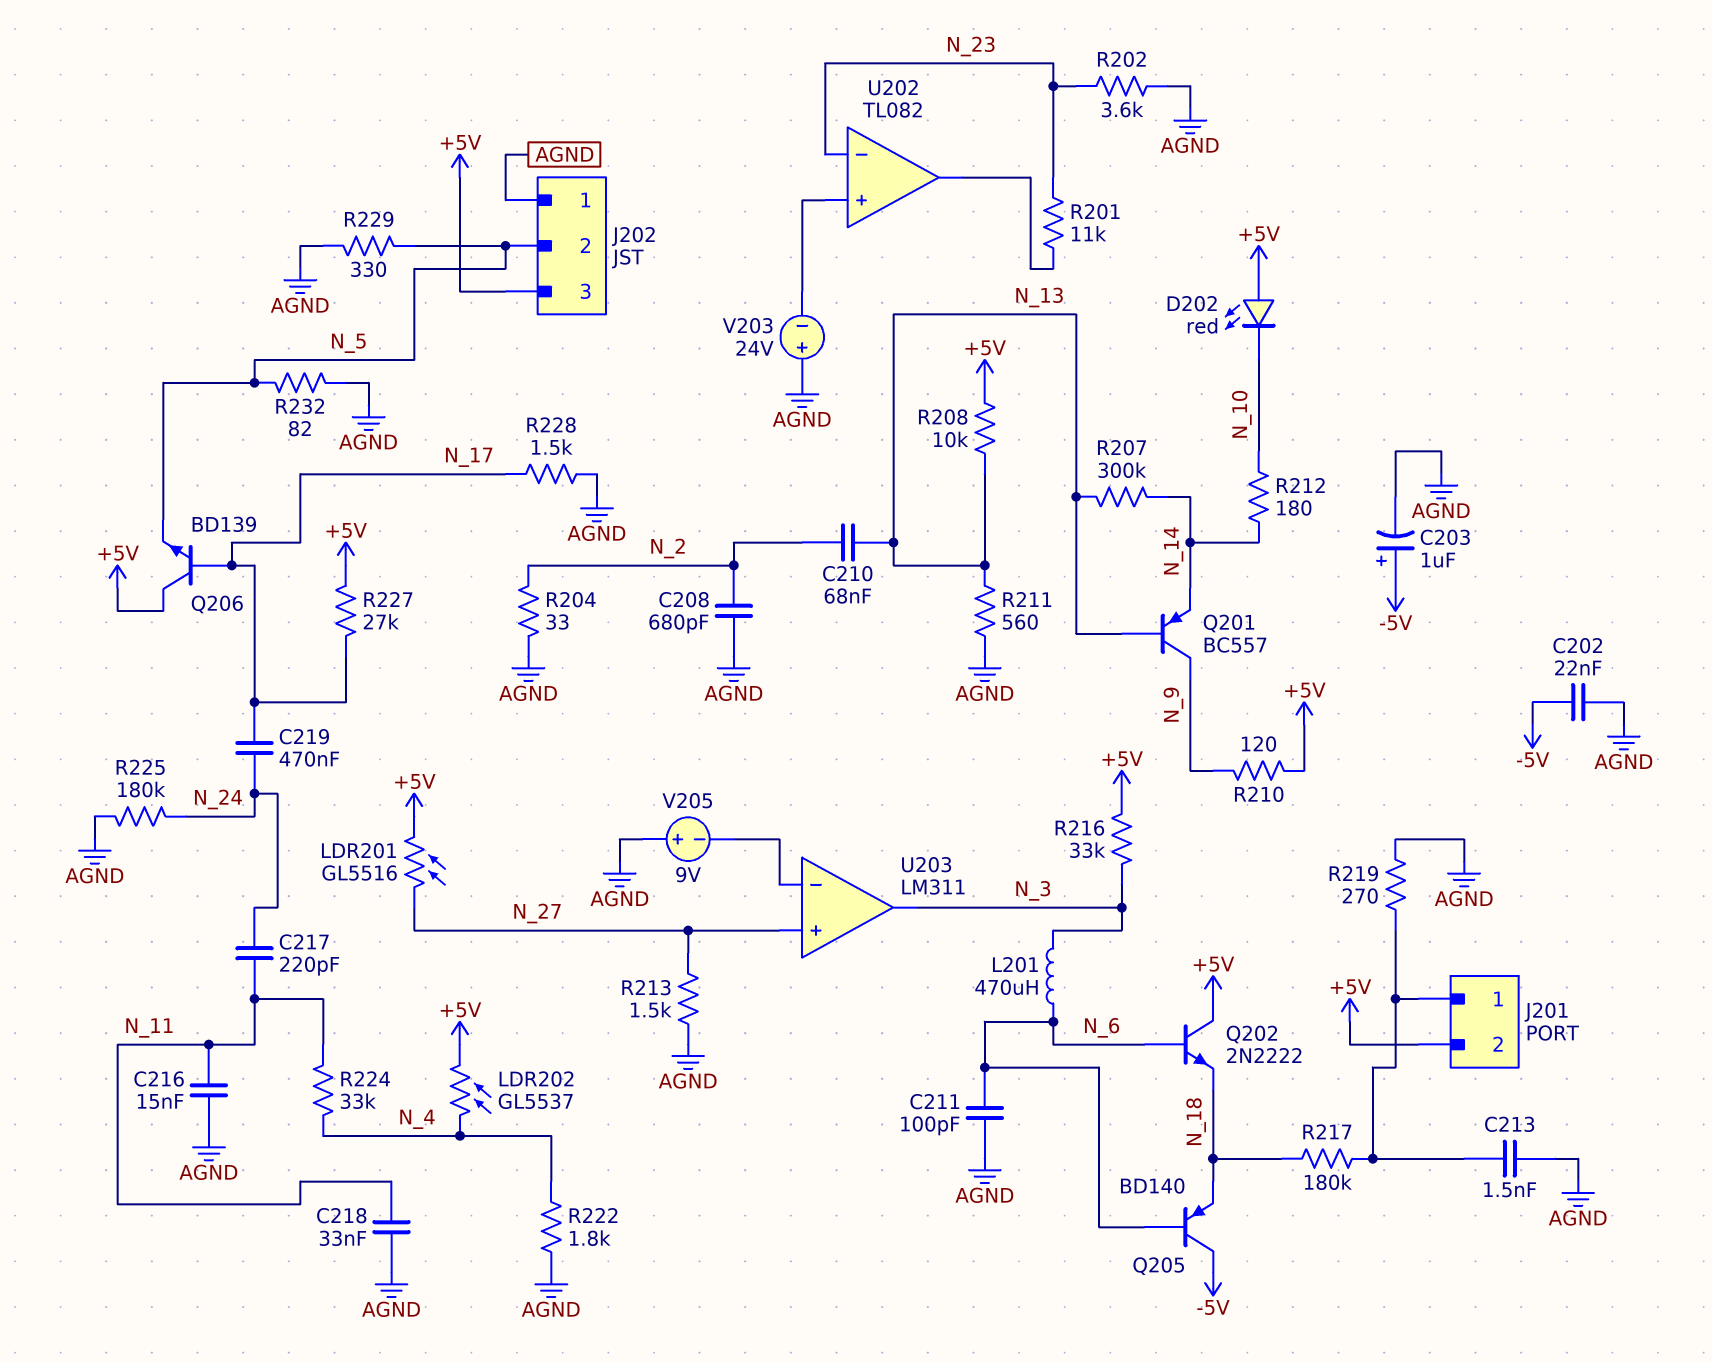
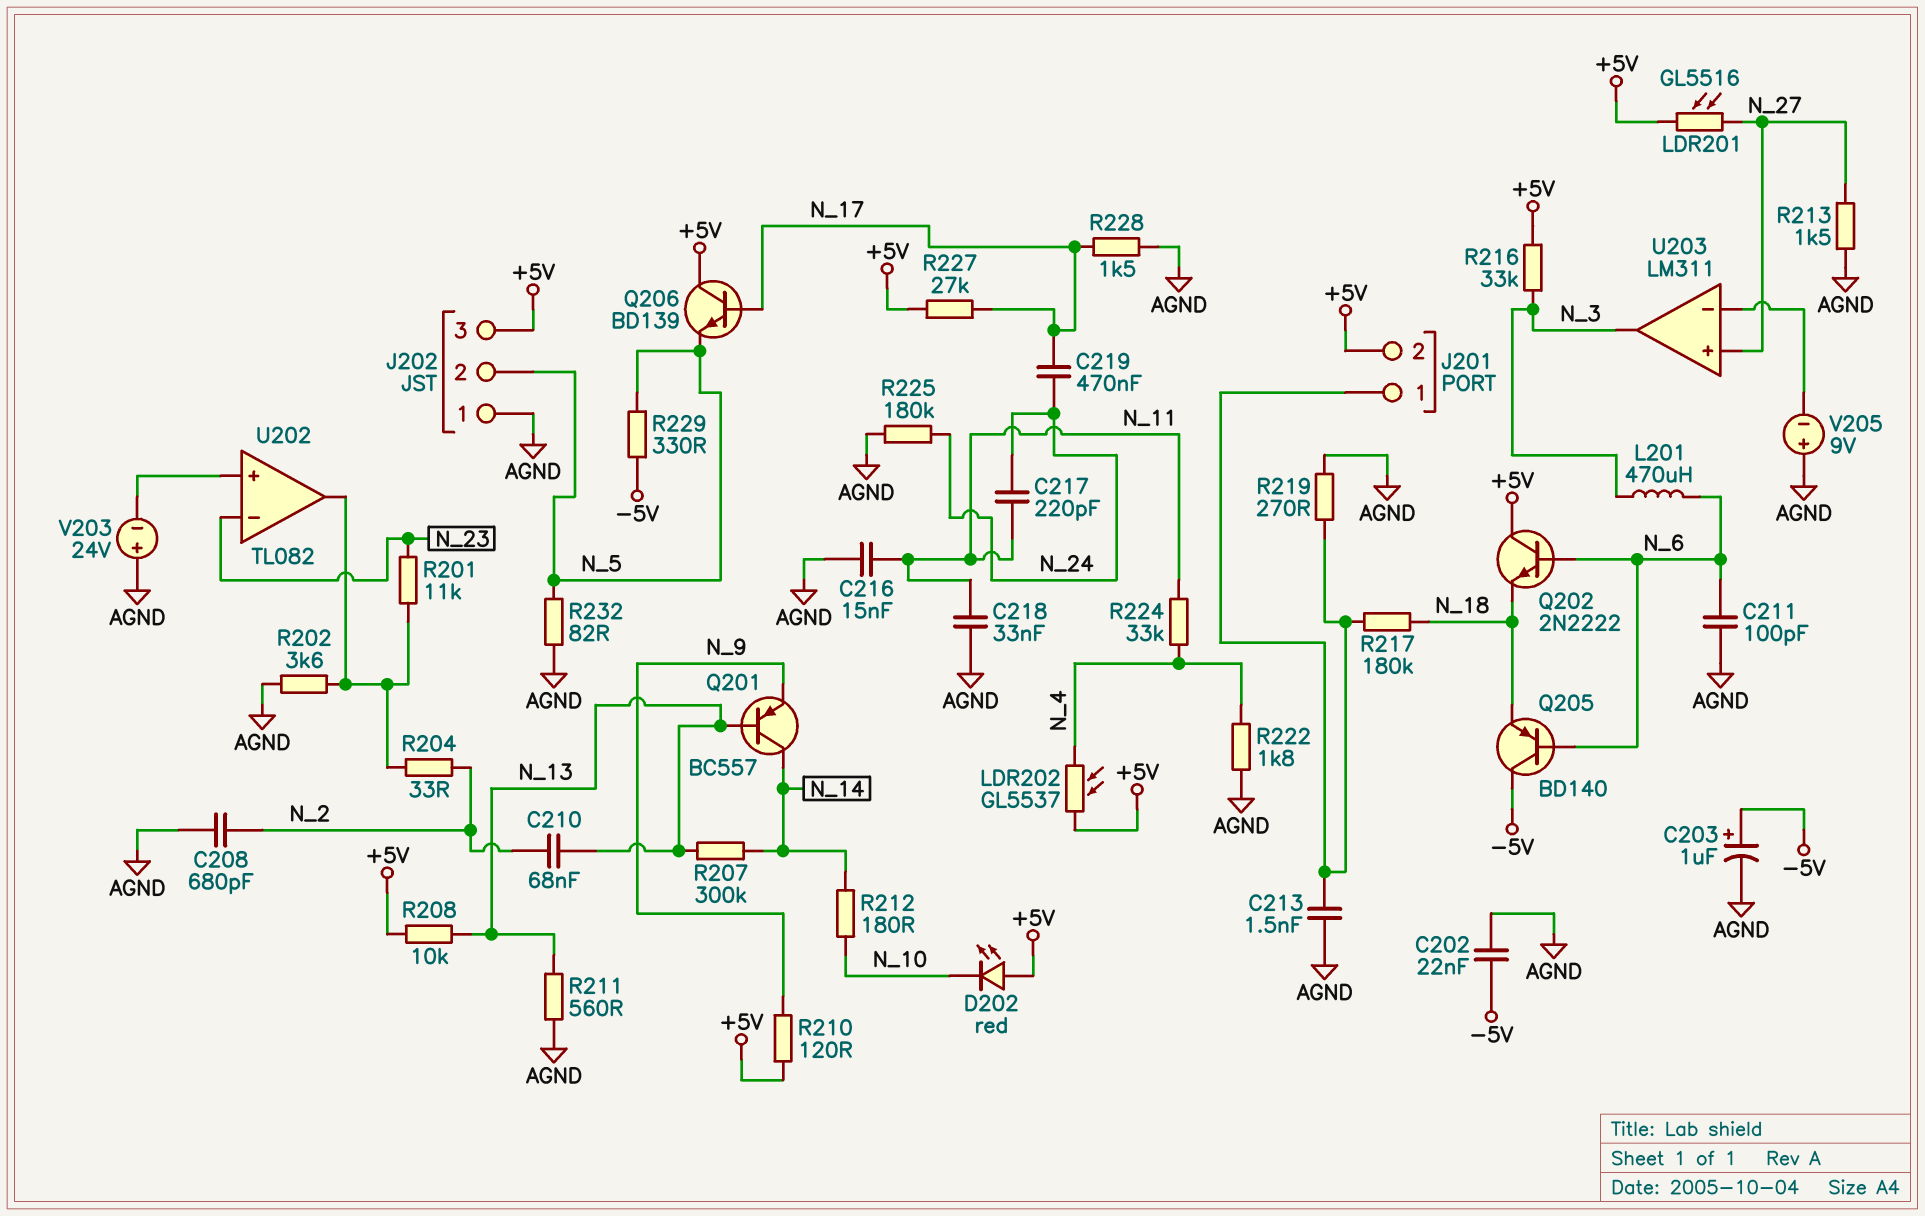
Q201: PNP BC557 (B N_13, C N_9, E N_14) -> PNP BC557 (B N_13, C N_14, E N_9)
R202: 3.6k (AGND, N_23) -> 3.6k (AGND, U202/out)
R204: 33 (AGND, N_2) -> 33 (N_2, U202/out)
R229: 330 (AGND, N_5) -> 330 (-5V, N_5)

